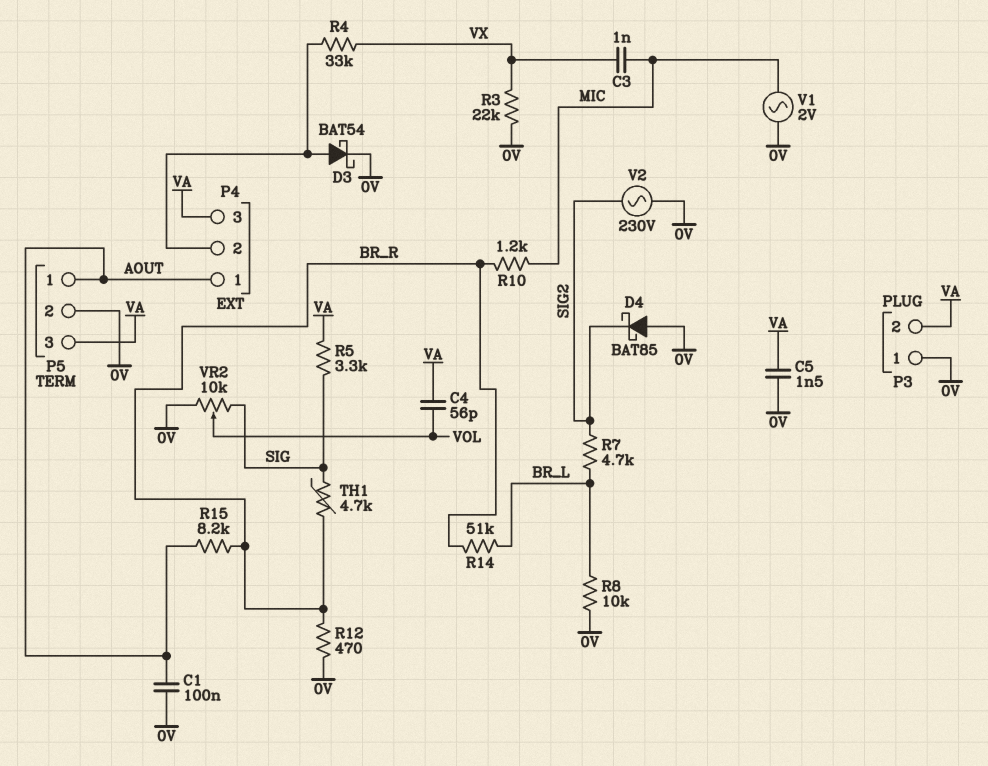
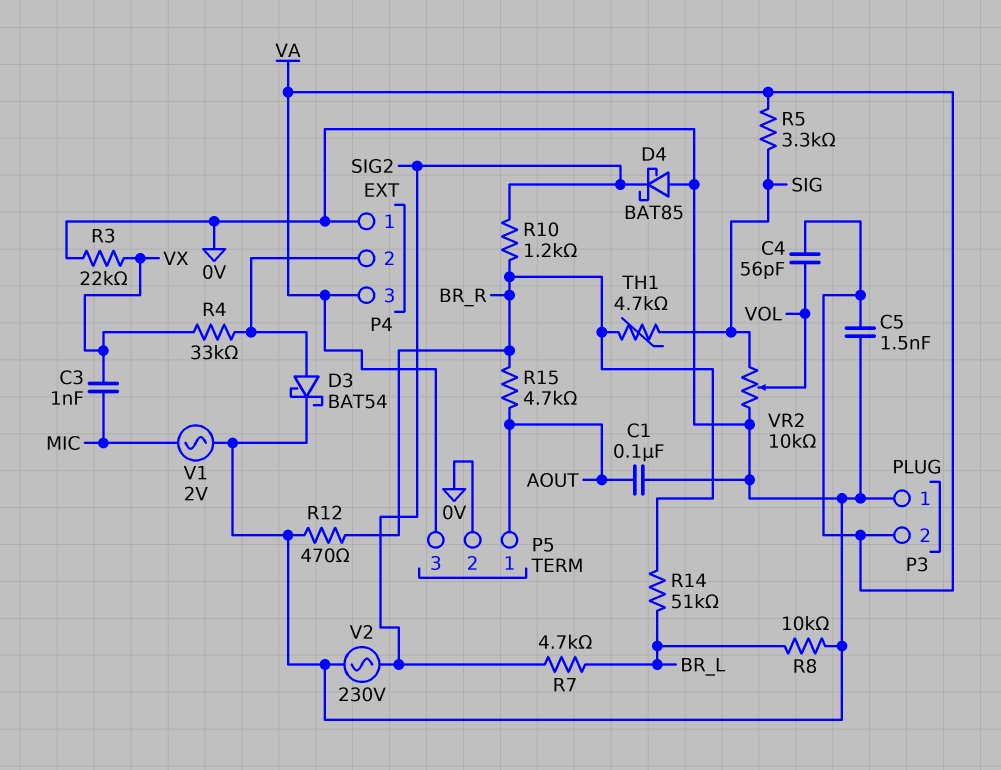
P4 pin 1: AOUT -> 0V
R10: 1.2k (BR_R, MIC) -> 1.2k (BR_R, SIG2)
R15: 8.2k (AOUT, BR_R) -> 4.7k (AOUT, BR_R)

